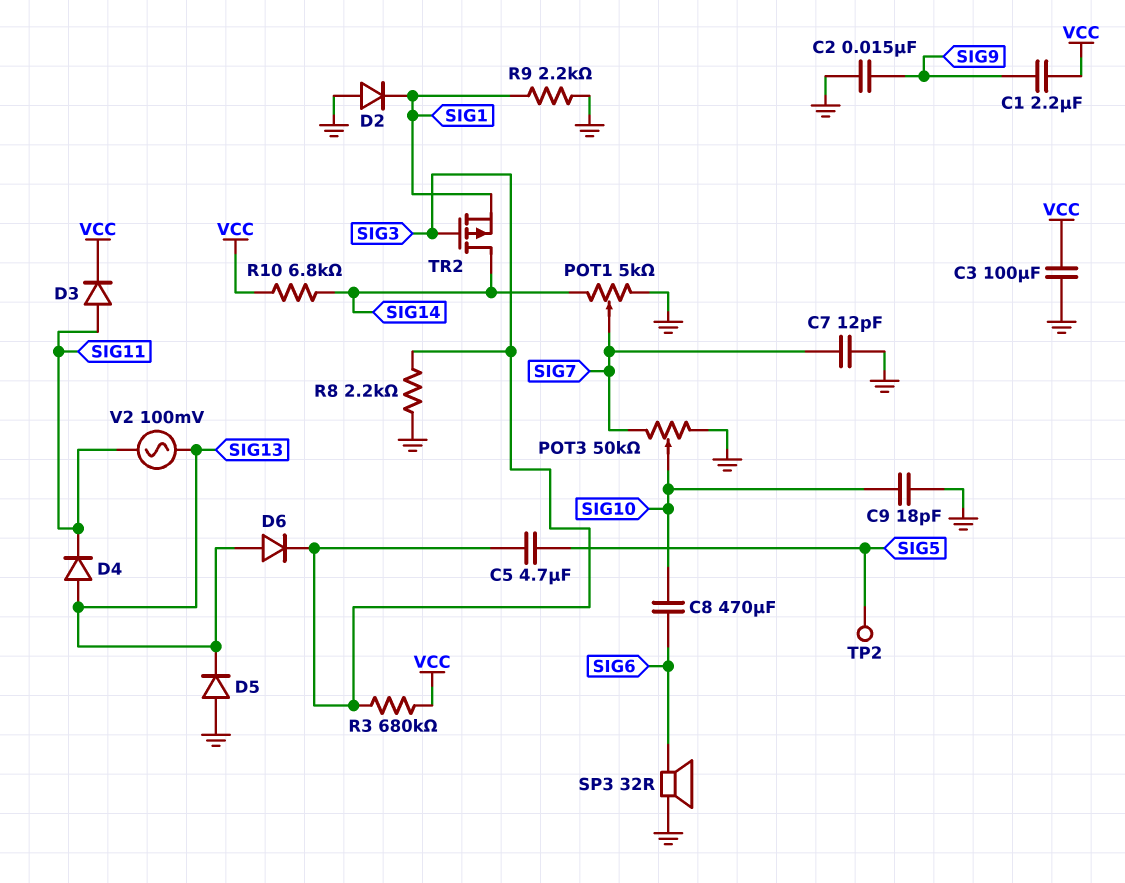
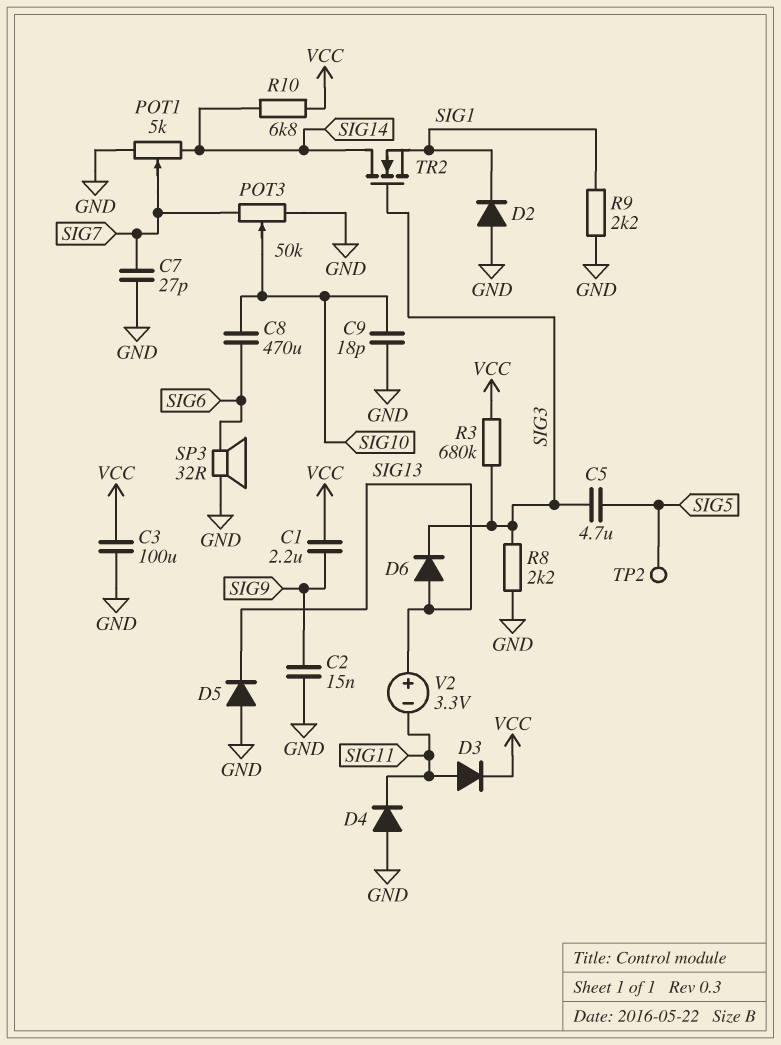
C7: 12pF (GND, SIG7) -> 27pF (GND, SIG7)
D4: diode (A SIG13, K SIG11) -> diode (A GND, K SIG11)
TR2: PMOS (G SIG3, D SIG14, S SIG1) -> NMOS (G SIG3, D SIG14, S SIG1)
V2: AC 100mV (SIG11, SIG13) -> 3.3V (plus SIG13, minus SIG11)

